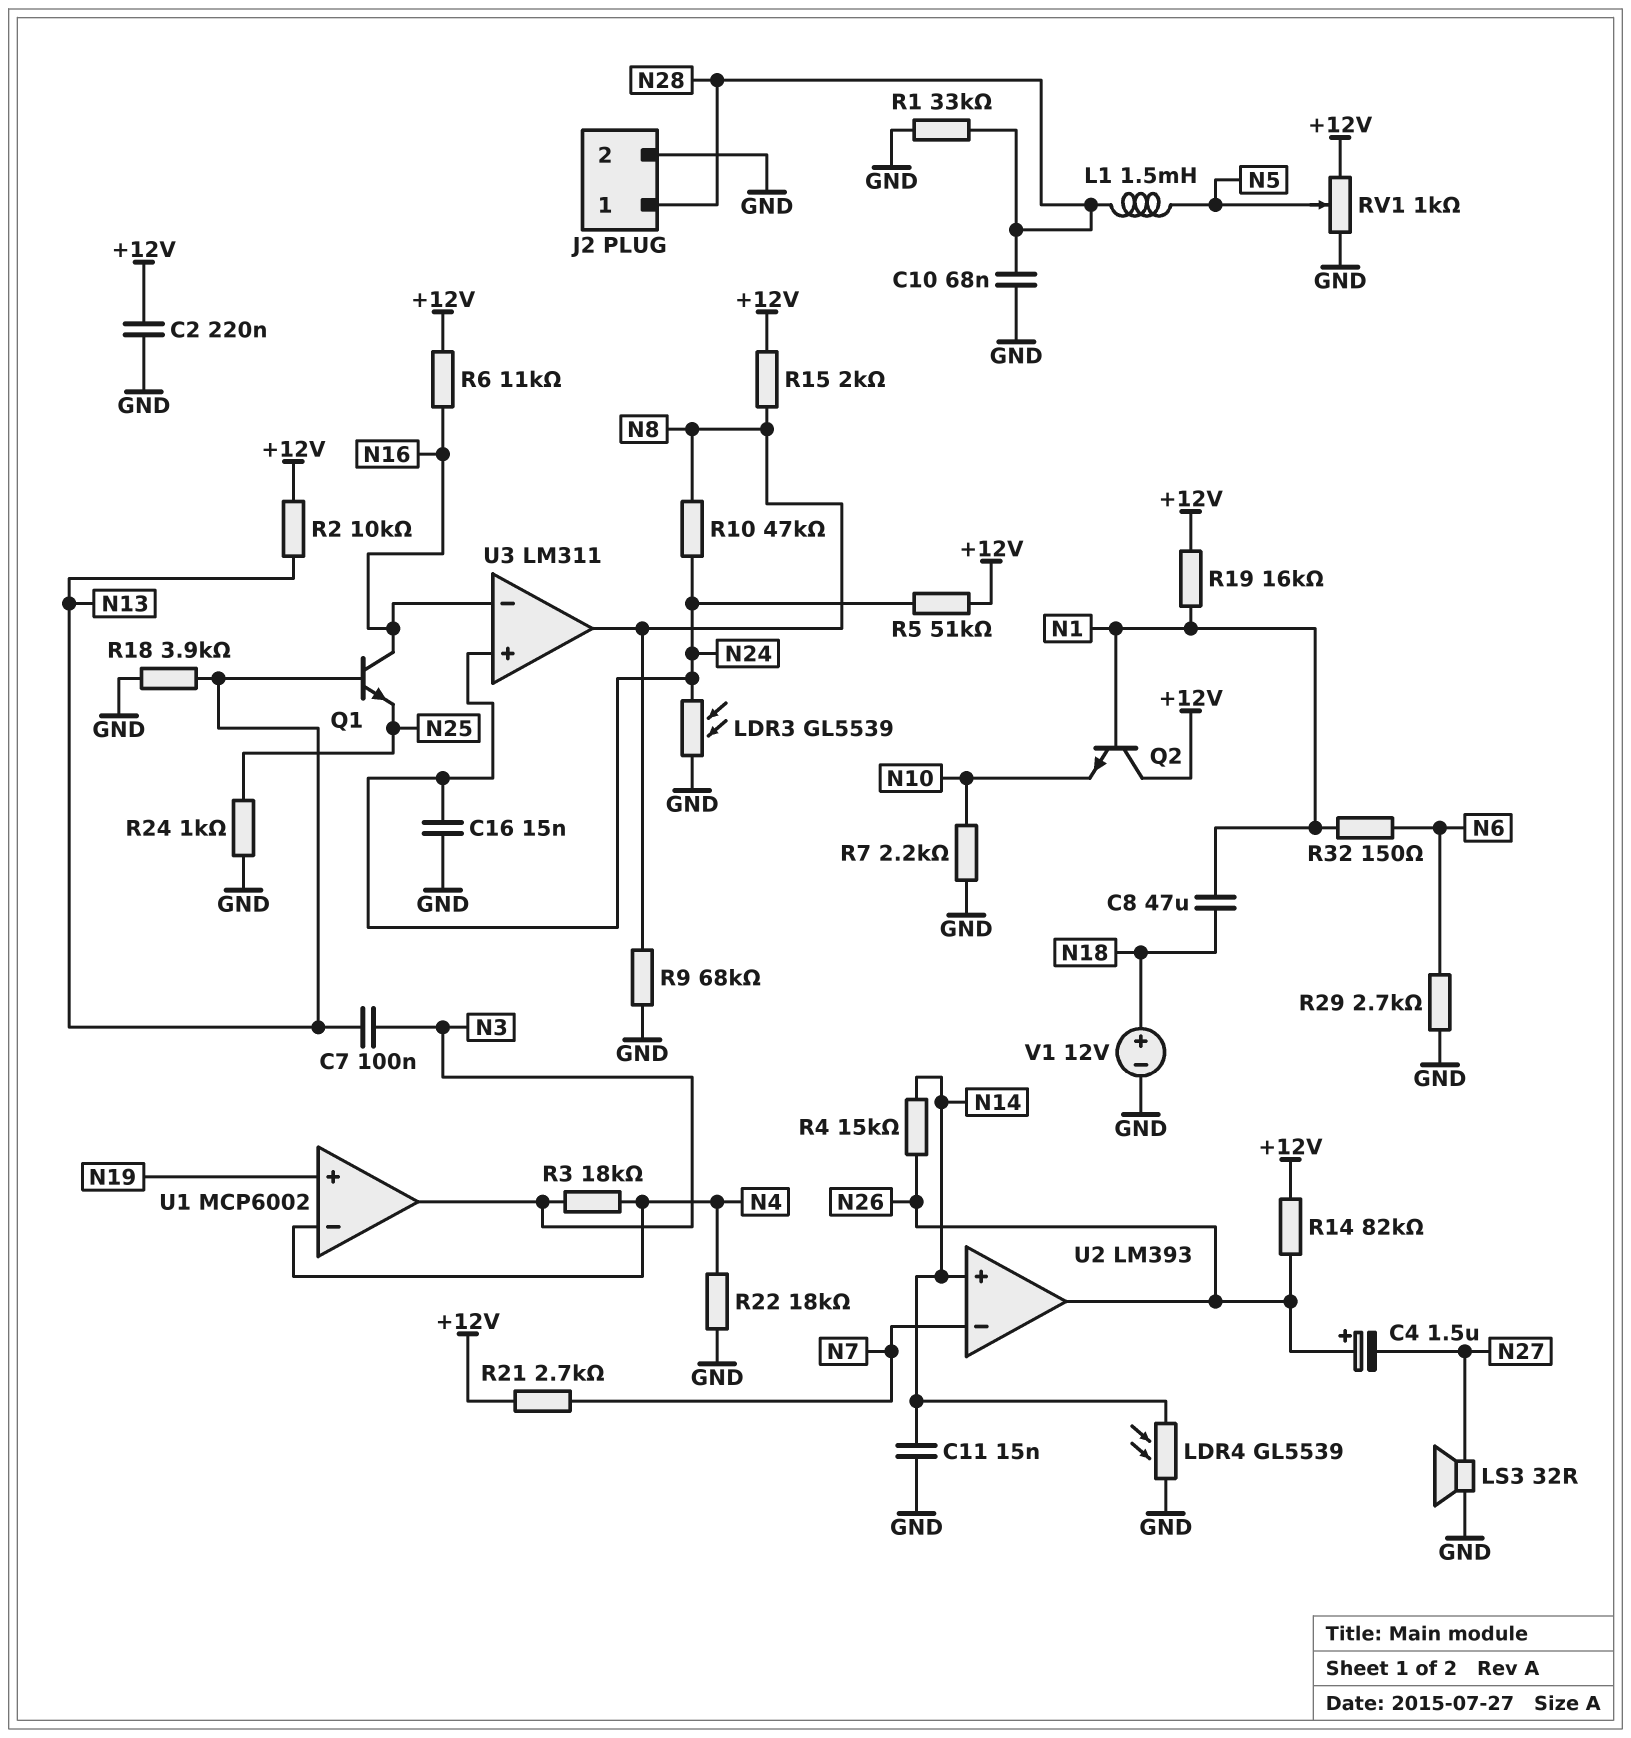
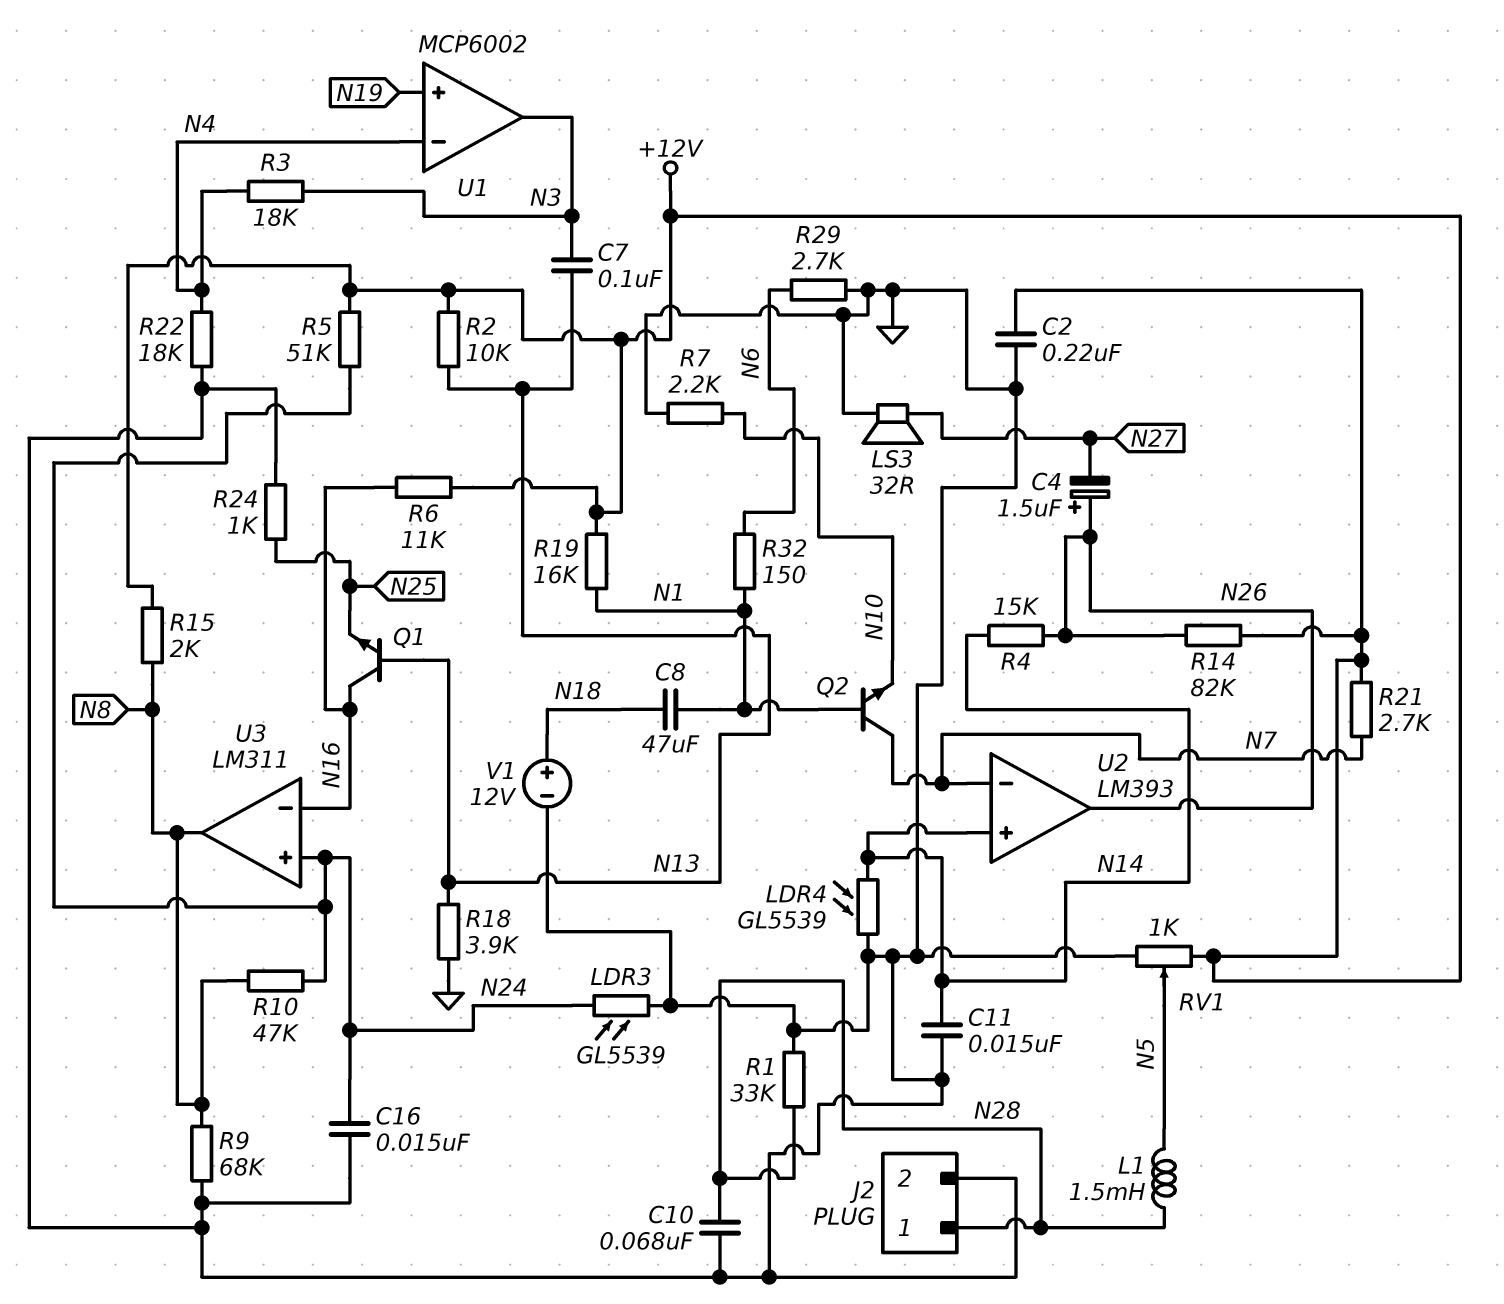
Q2: NPN (B N1, C +12V, E N10) -> NPN (B N1, C N7, E N10)

